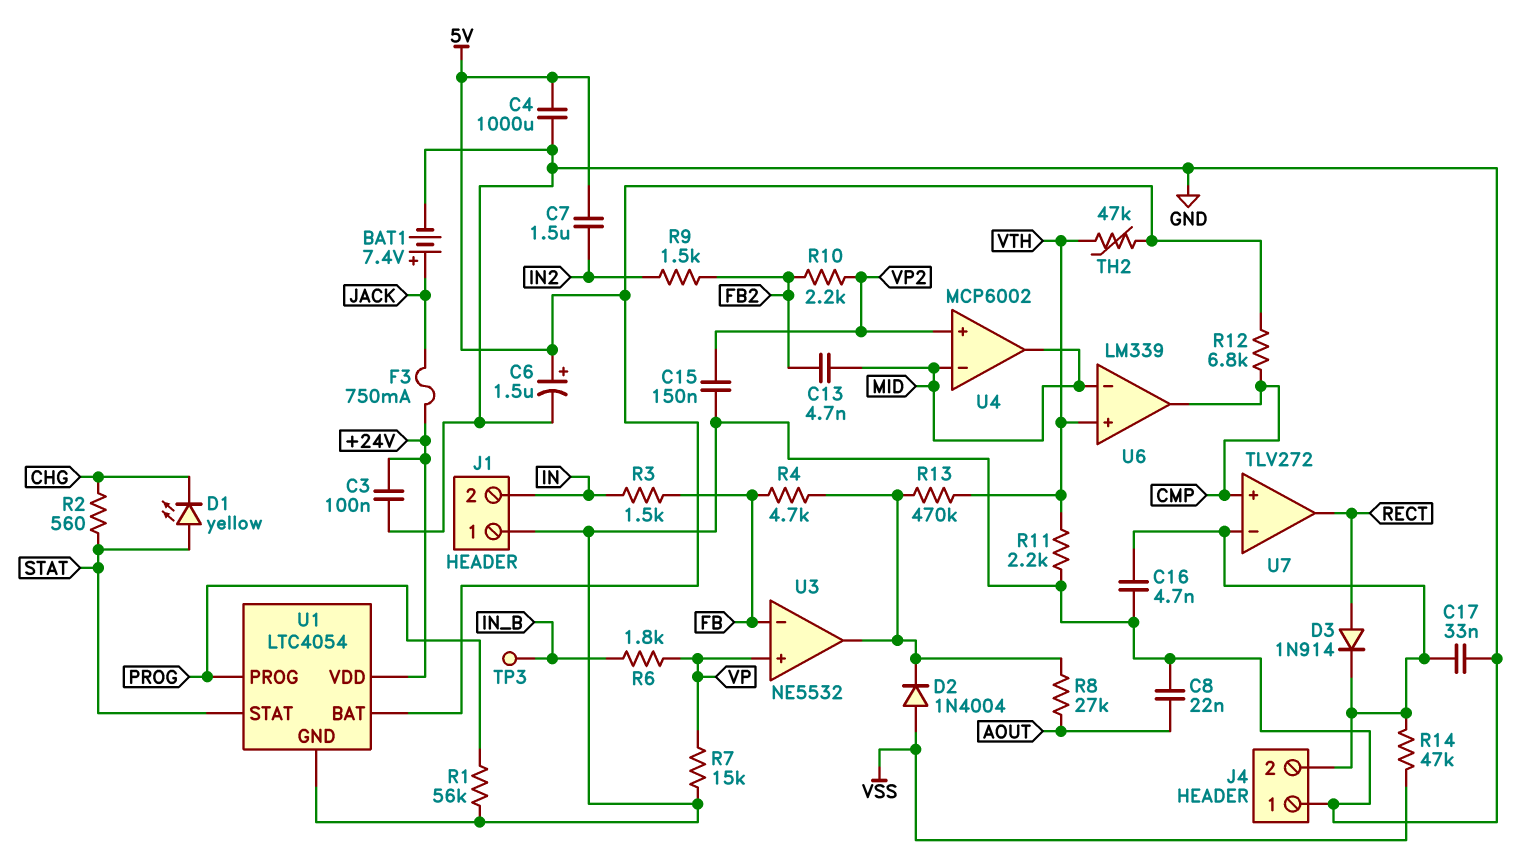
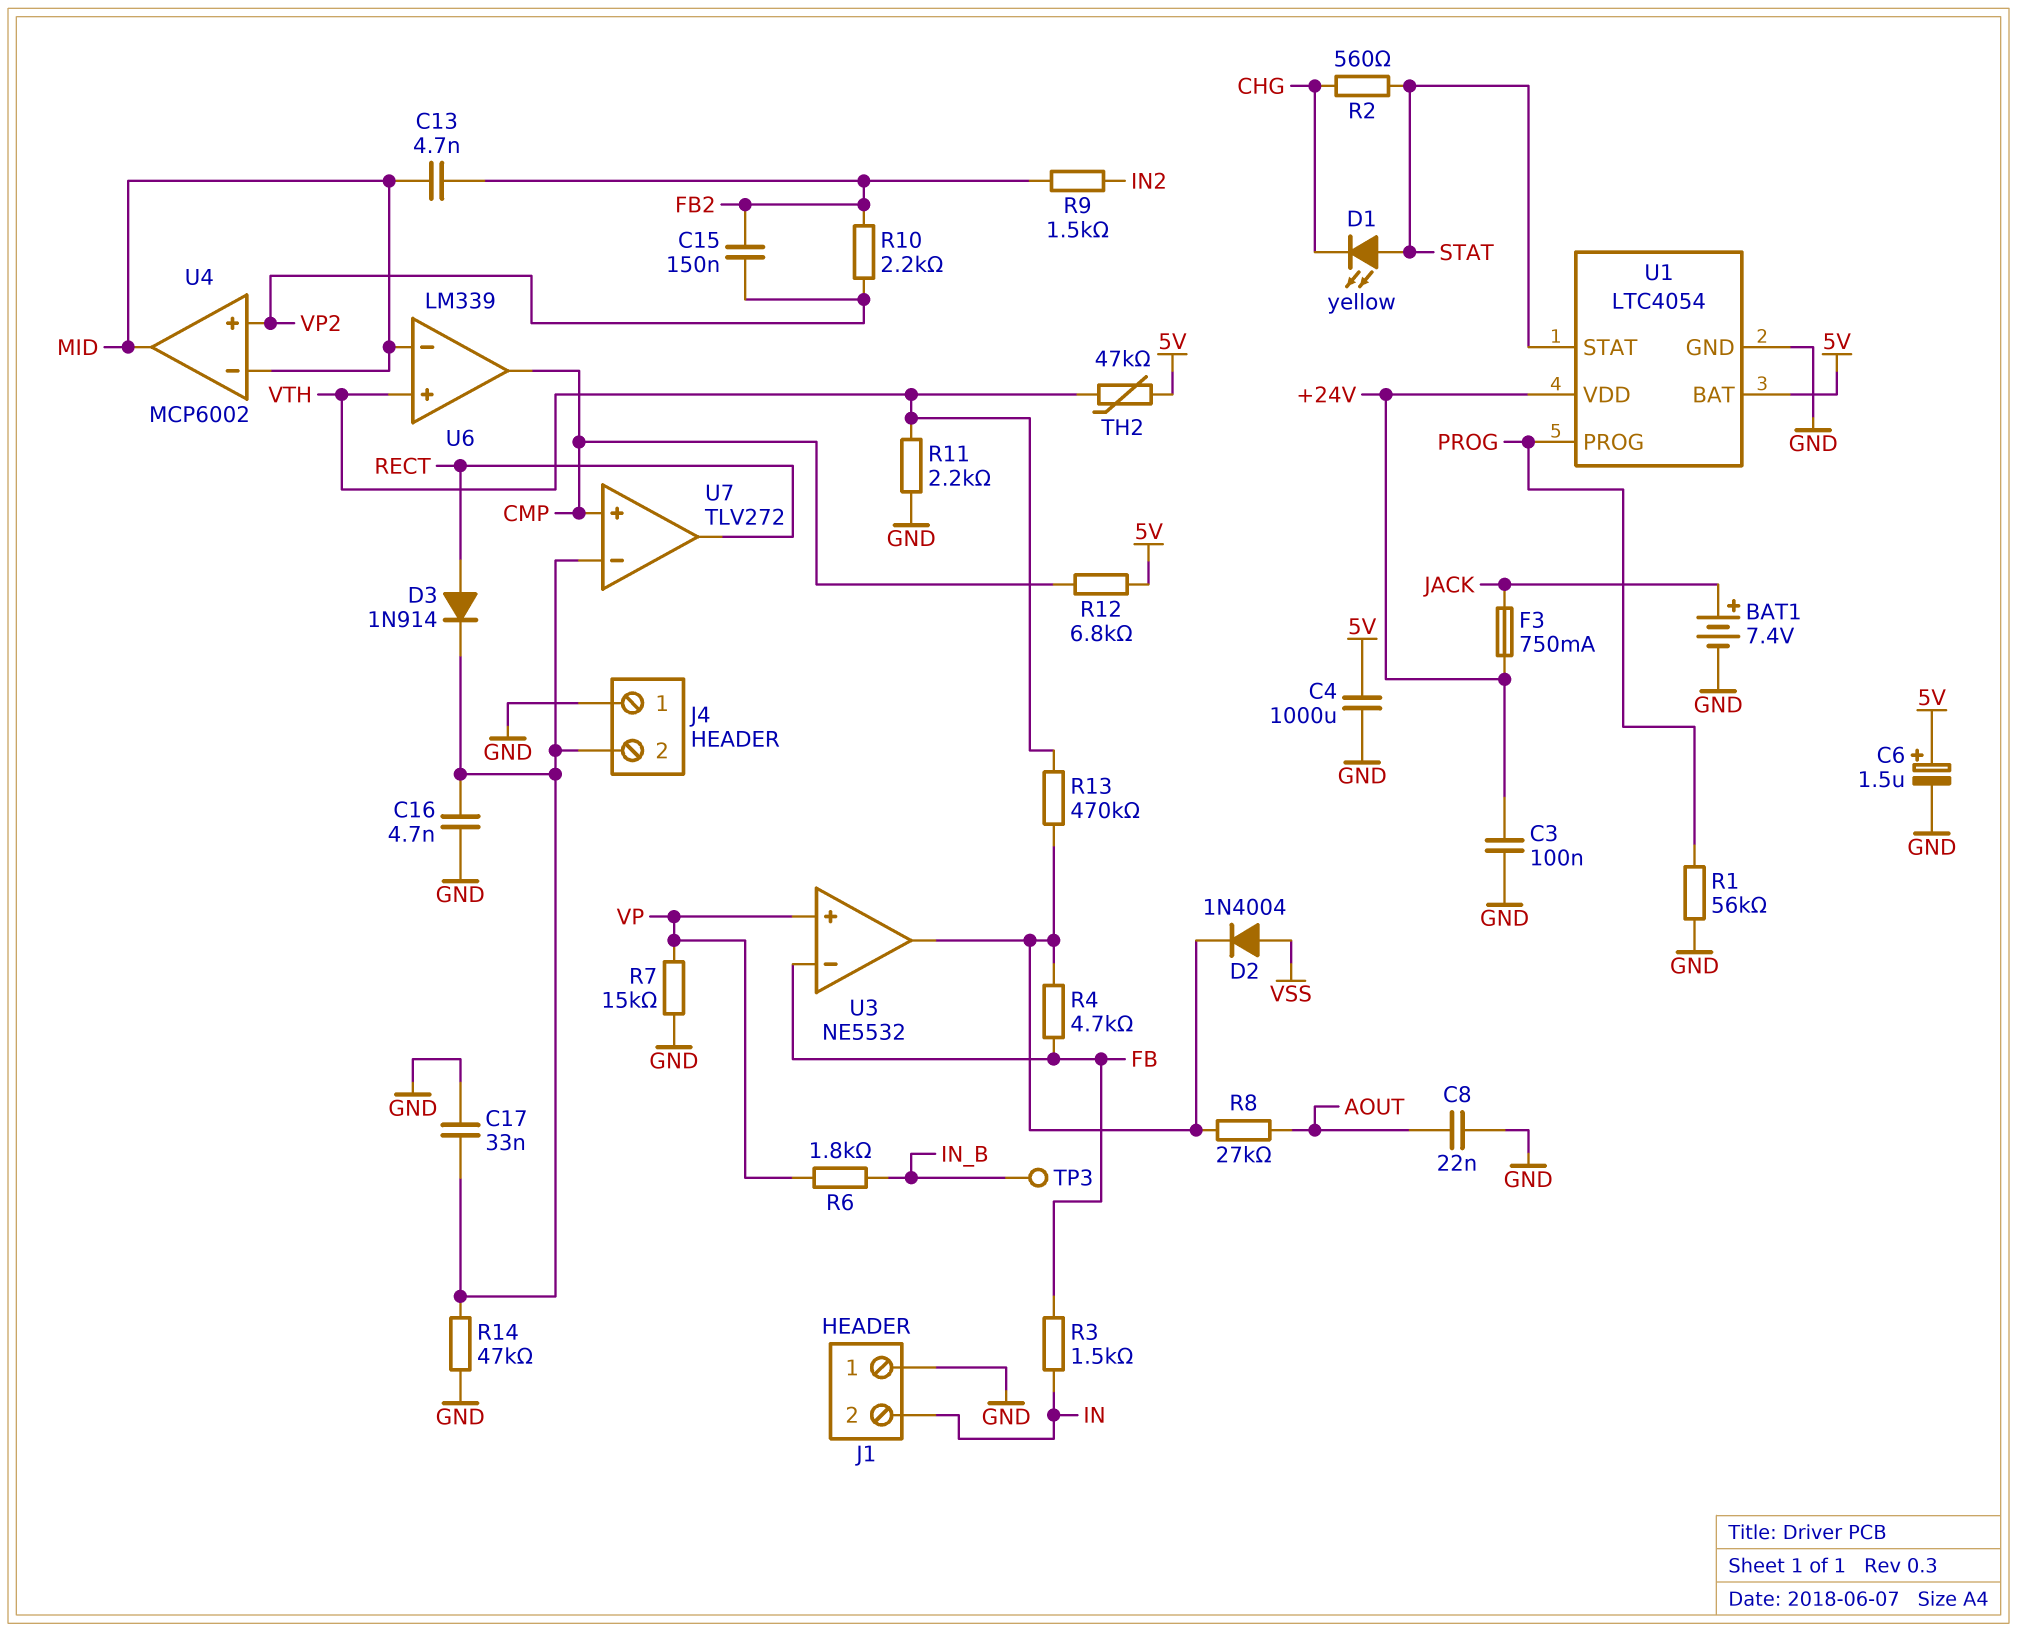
C7: 1.5uF (5V, IN2) -> none
C15: 150nF (GND, VP2) -> 150nF (FB2, VP2)
R14: 47k (J4/2, VSS) -> 47k (GND, J4/2)

